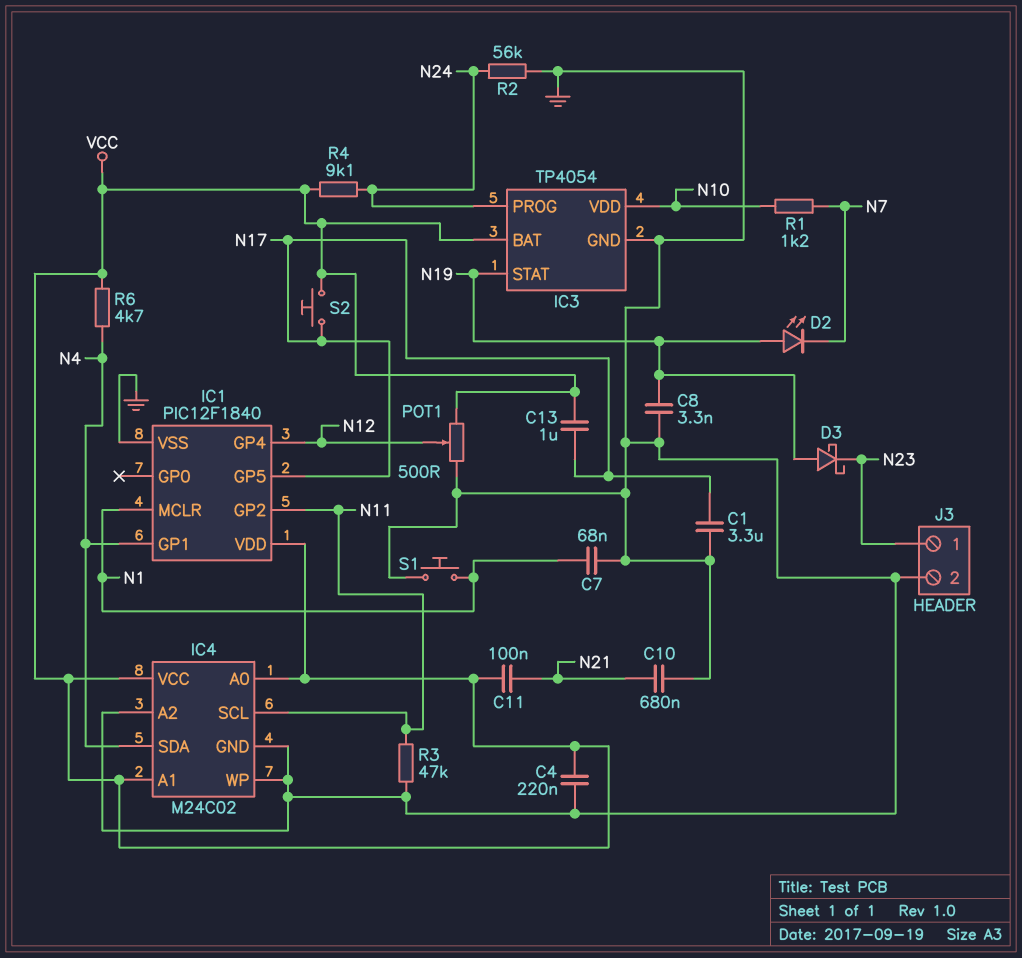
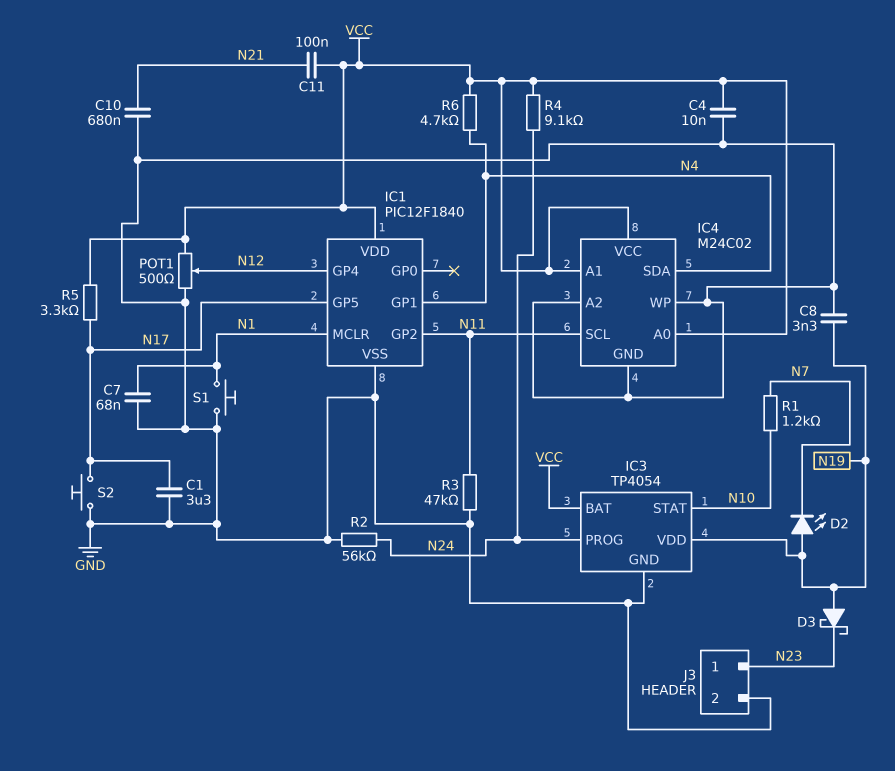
C4: 220nF (GND, VCC) -> 10nF (GND, VCC)
C13: 1uF (N17, VCC) -> none
IC3 pin STAT: N19 -> N10
IC3 pin VDD: N10 -> N19
R5: none -> 3.3k (N17, VCC)
S2: button (N17, VCC) -> button (GND, N17)

